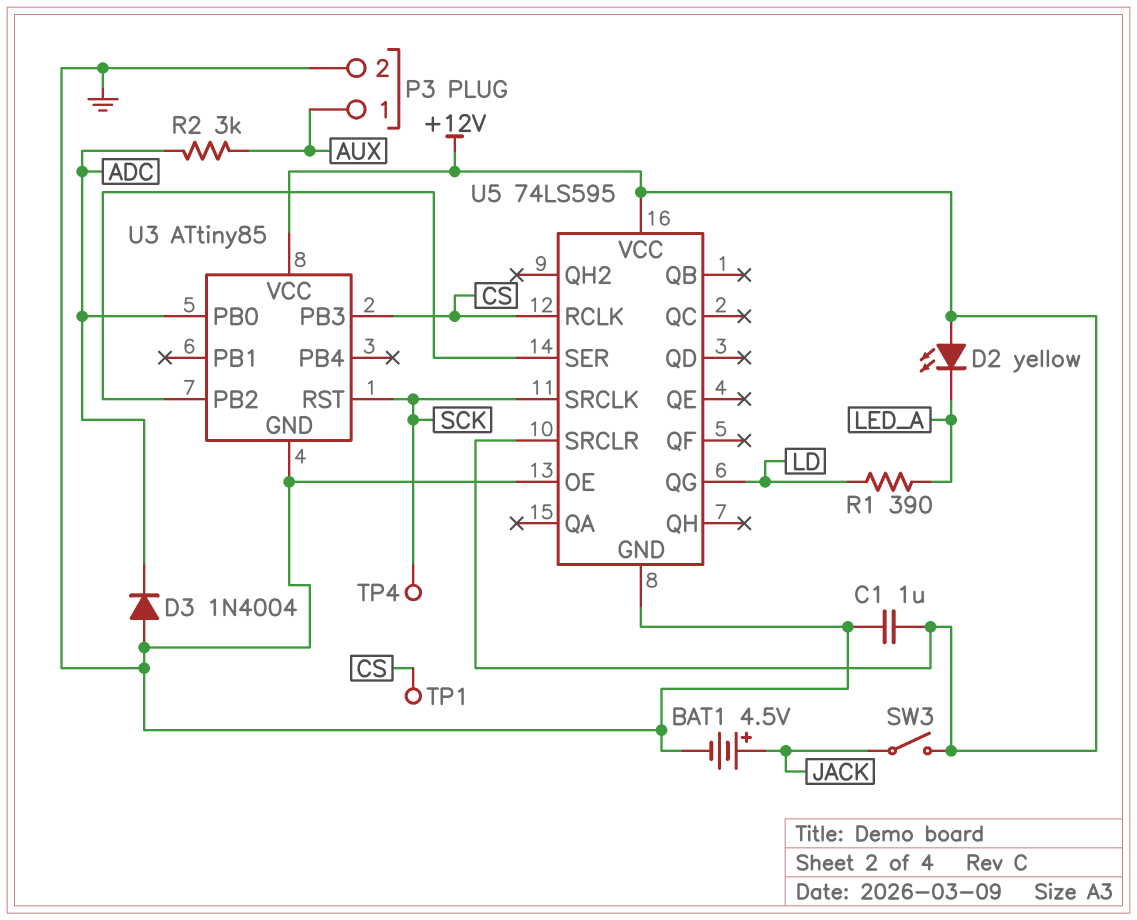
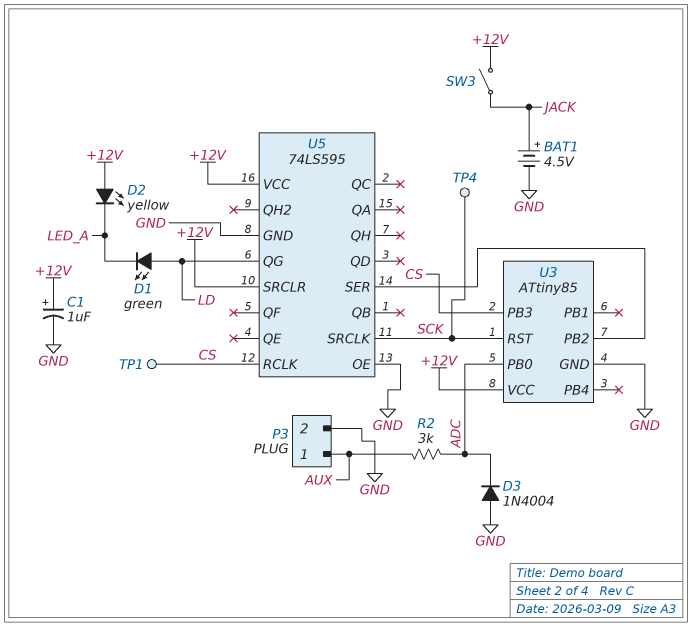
C1: 1uF (+12V, GND) -> 1uF (plus +12V, minus GND)
D1: none -> LED green (A LD, K LED_A)
R1: 390 (LD, LED_A) -> none

